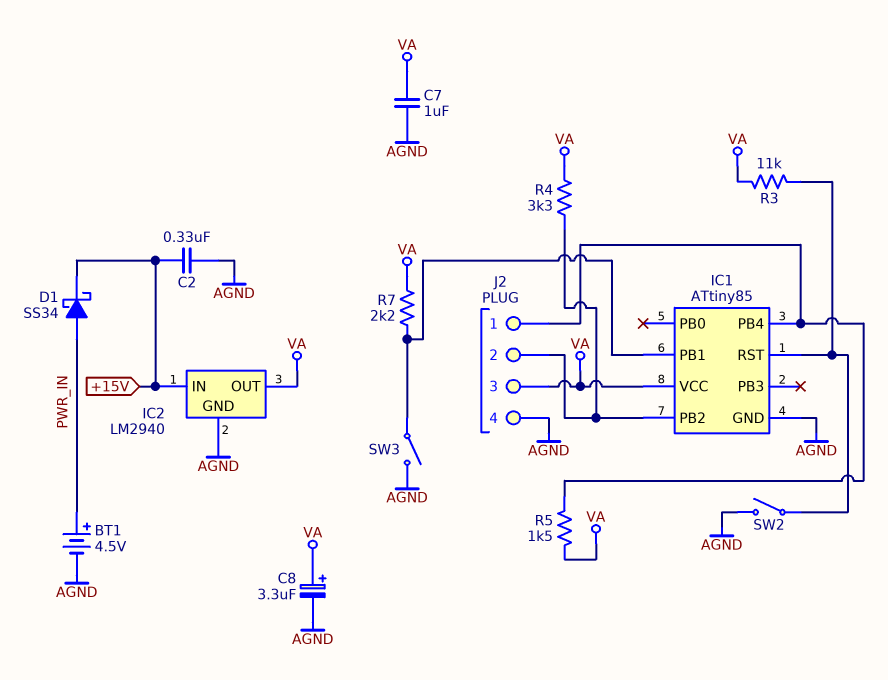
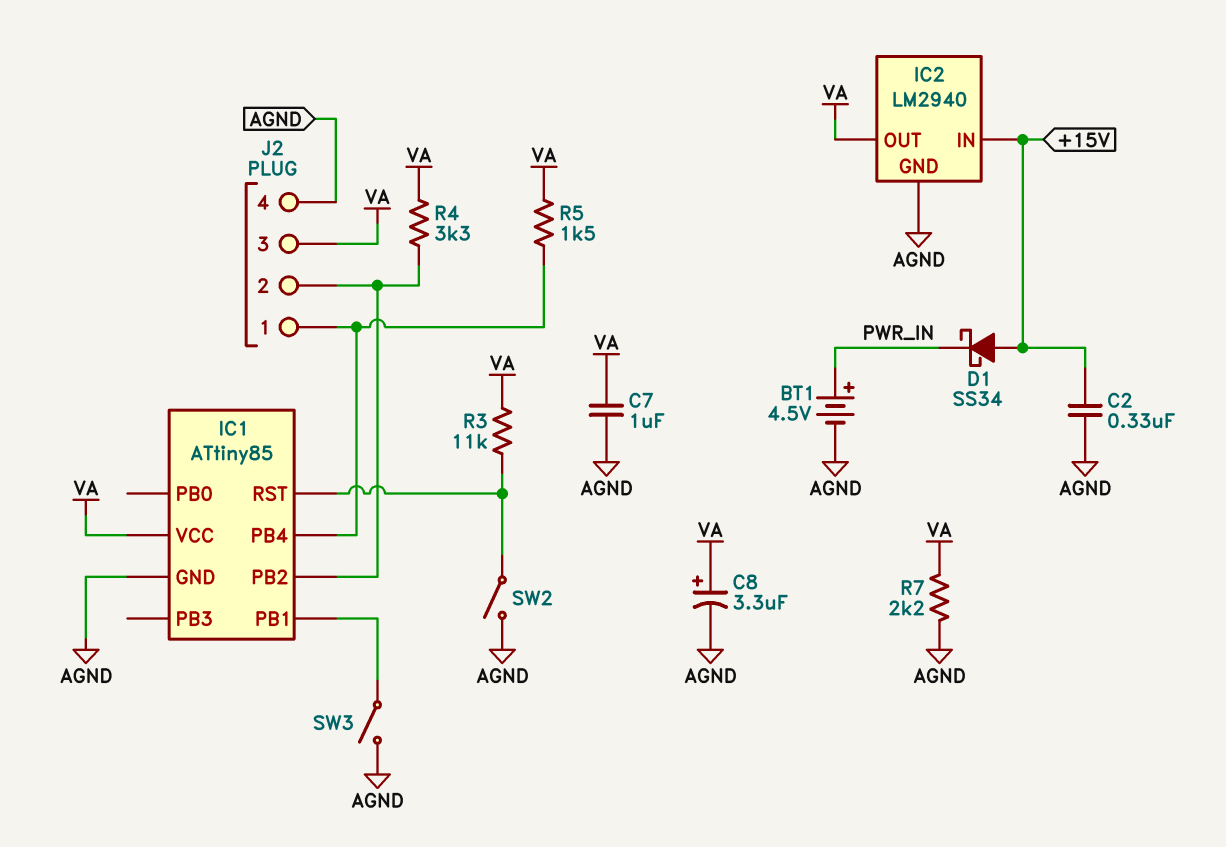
D1: schottky SS34 (A PWR_IN, K +15V) -> schottky SS34 (A +15V, K PWR_IN)
R7: 2.2k (IC1/PB1, VA) -> 2.2k (AGND, VA)

